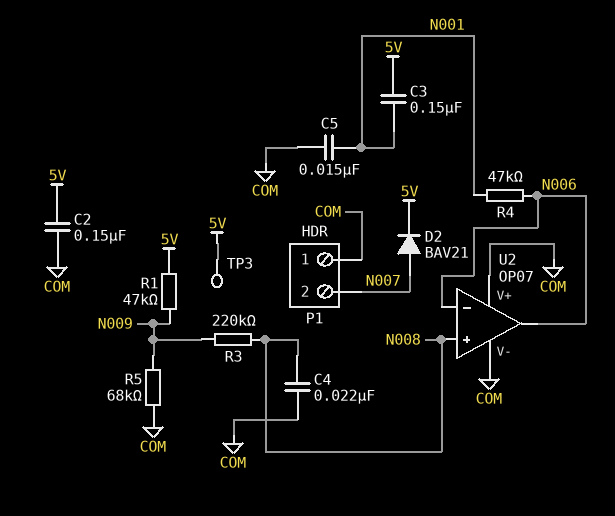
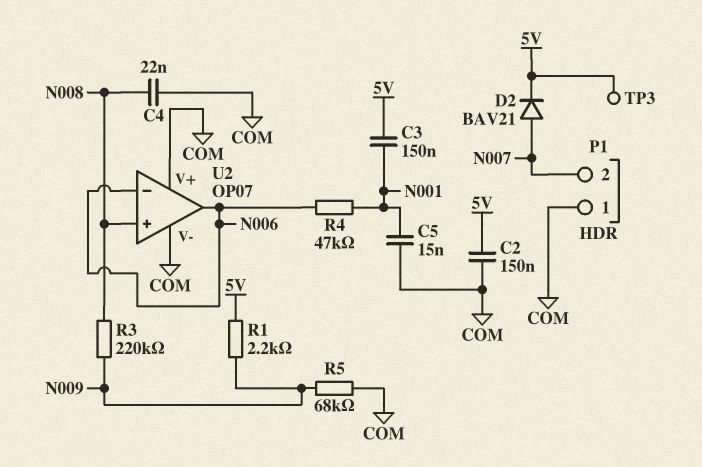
R1: 47k (5V, N009) -> 2.2k (5V, N009)

